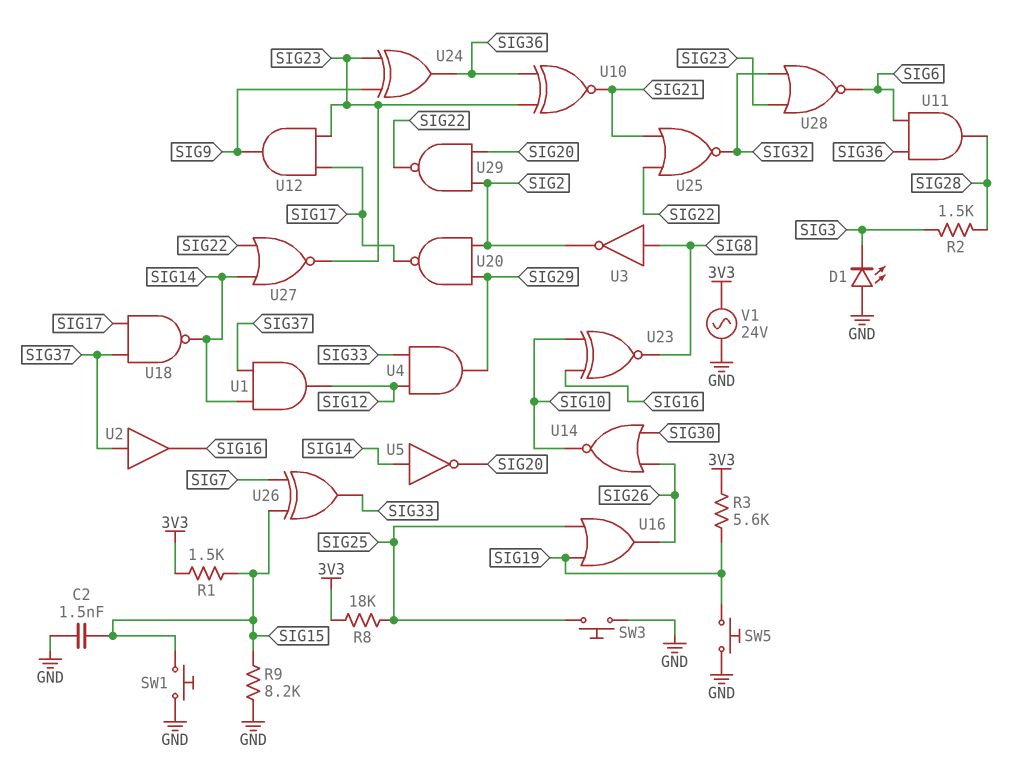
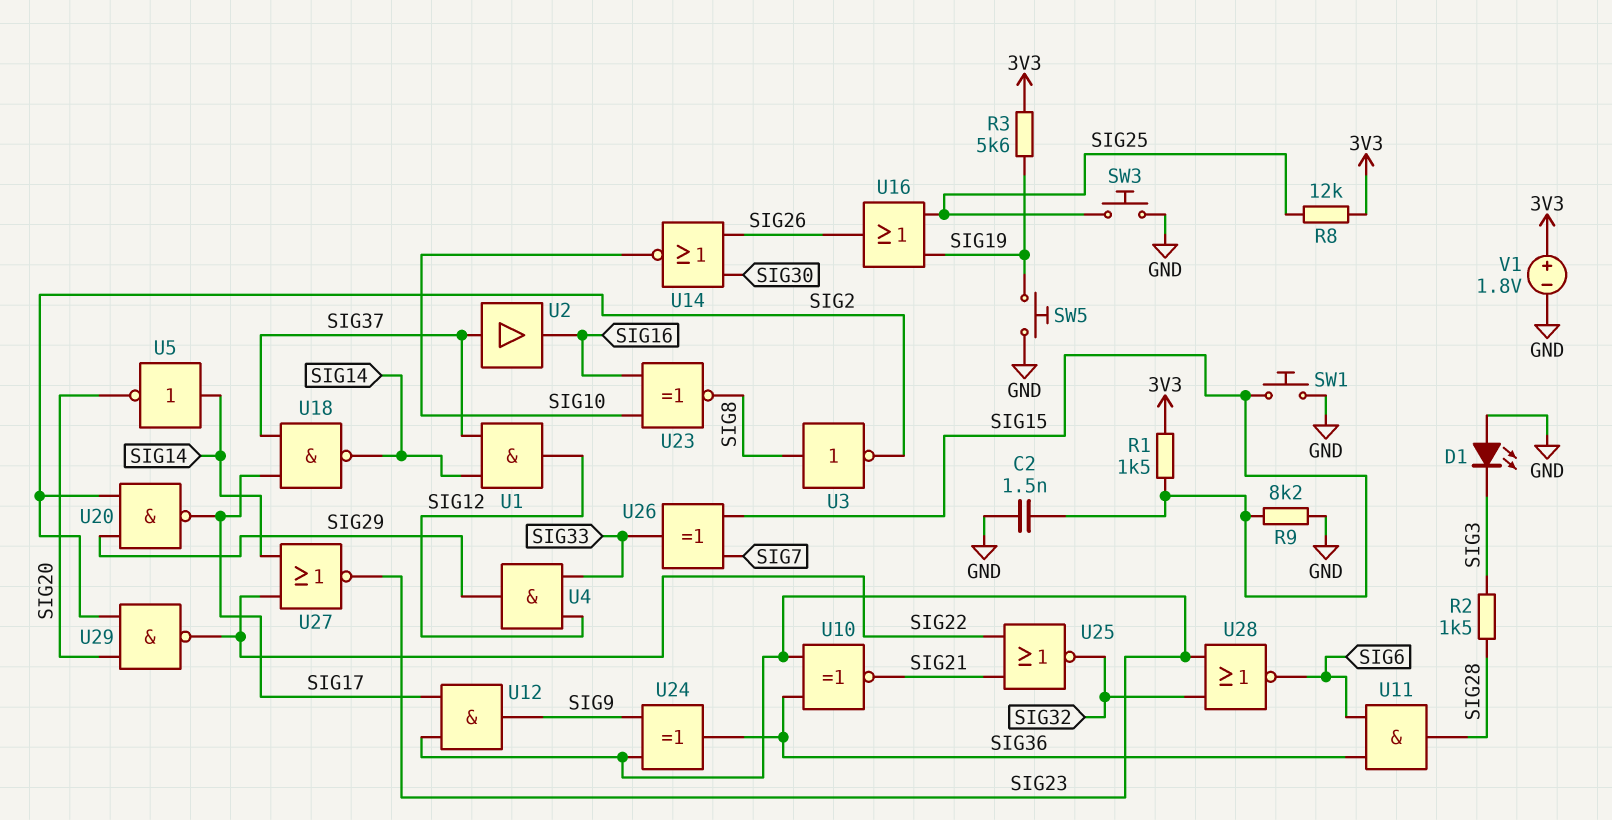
R8: 18k (3V3, SIG25) -> 12k (3V3, SIG25)
V1: AC 24V (3V3, GND) -> 1.8V (plus 3V3, minus GND)

